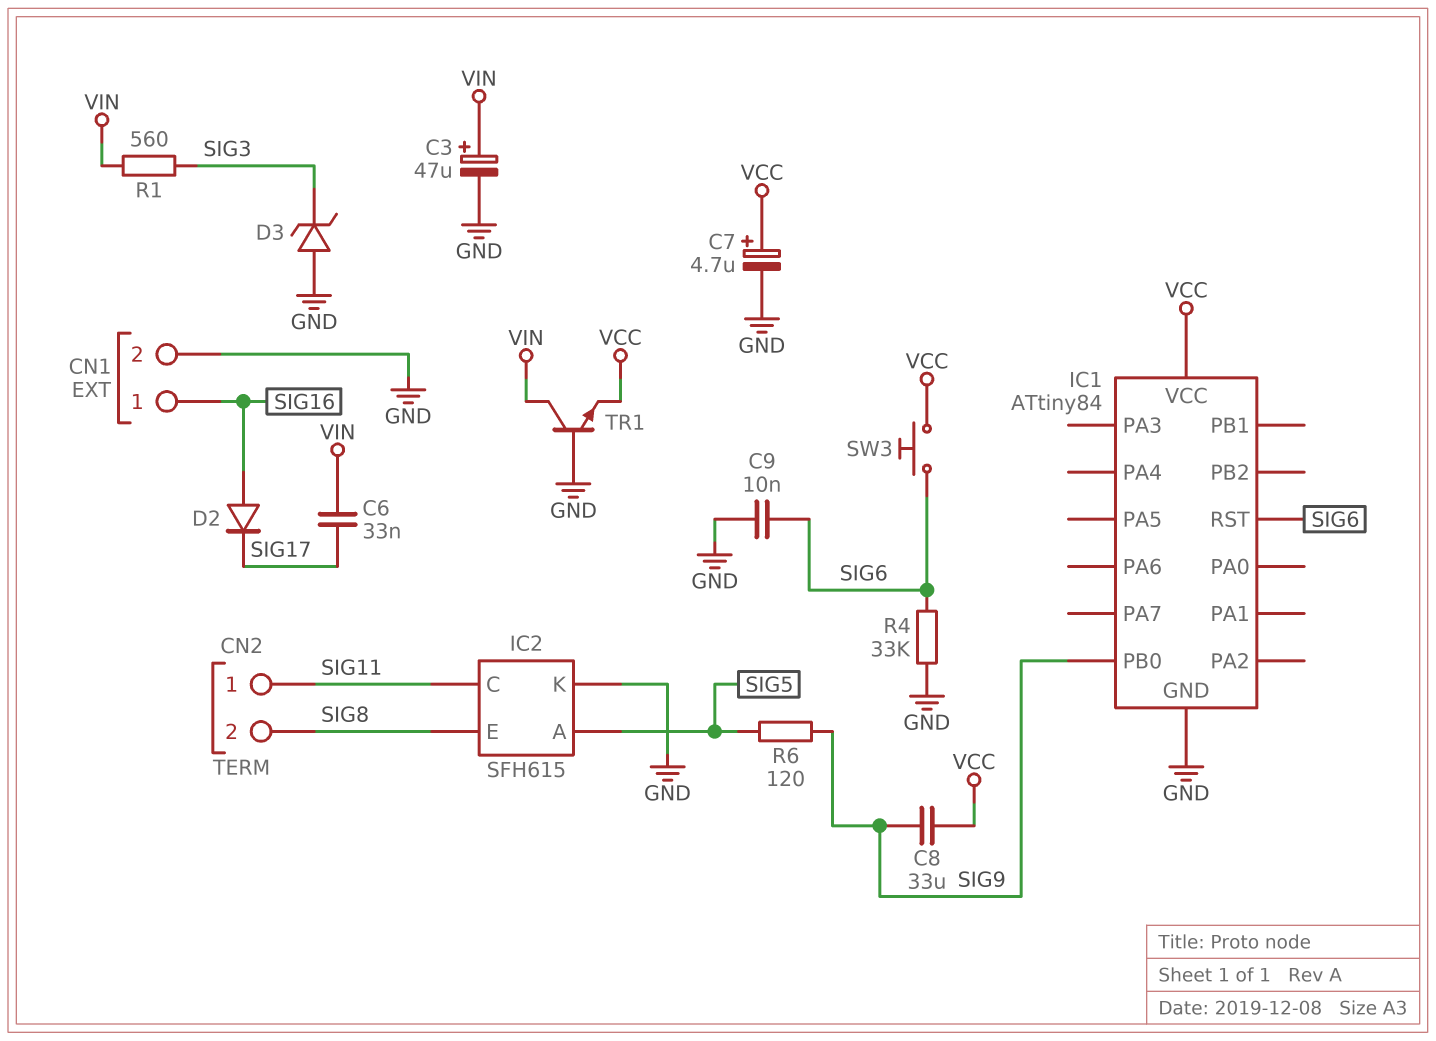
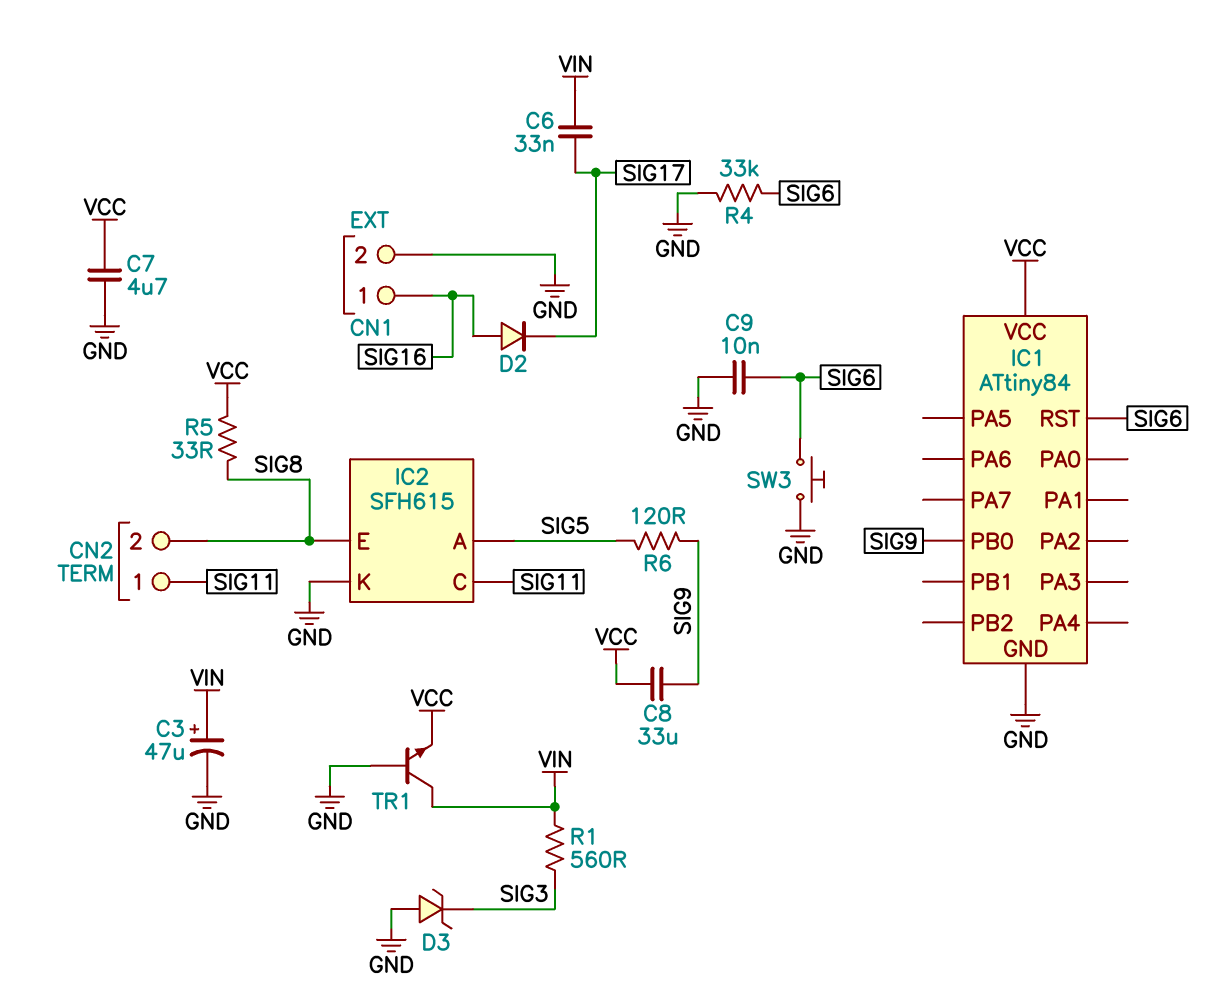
C7: 4.7uF (plus VCC, minus GND) -> 4.7uF (GND, VCC)
R5: none -> 33 (SIG8, VCC)
SW3: button (SIG6, VCC) -> button (GND, SIG6)

